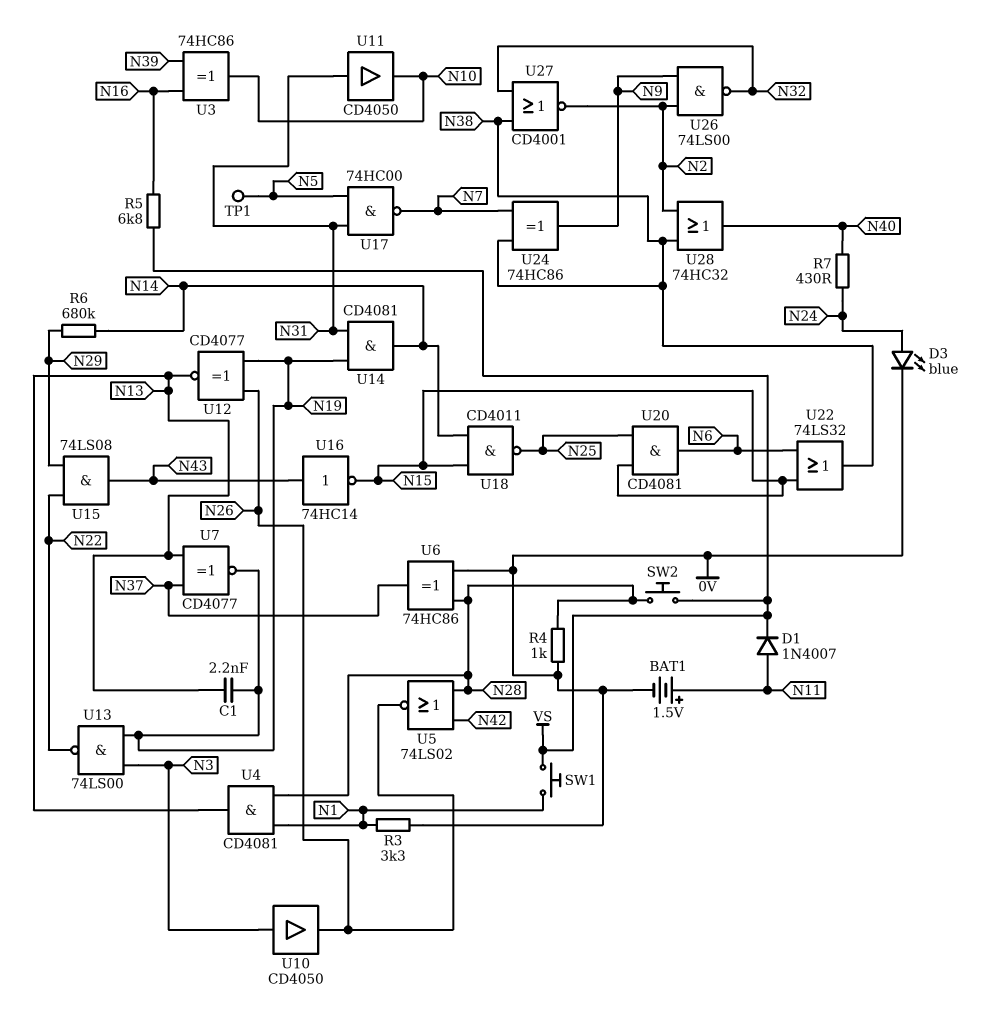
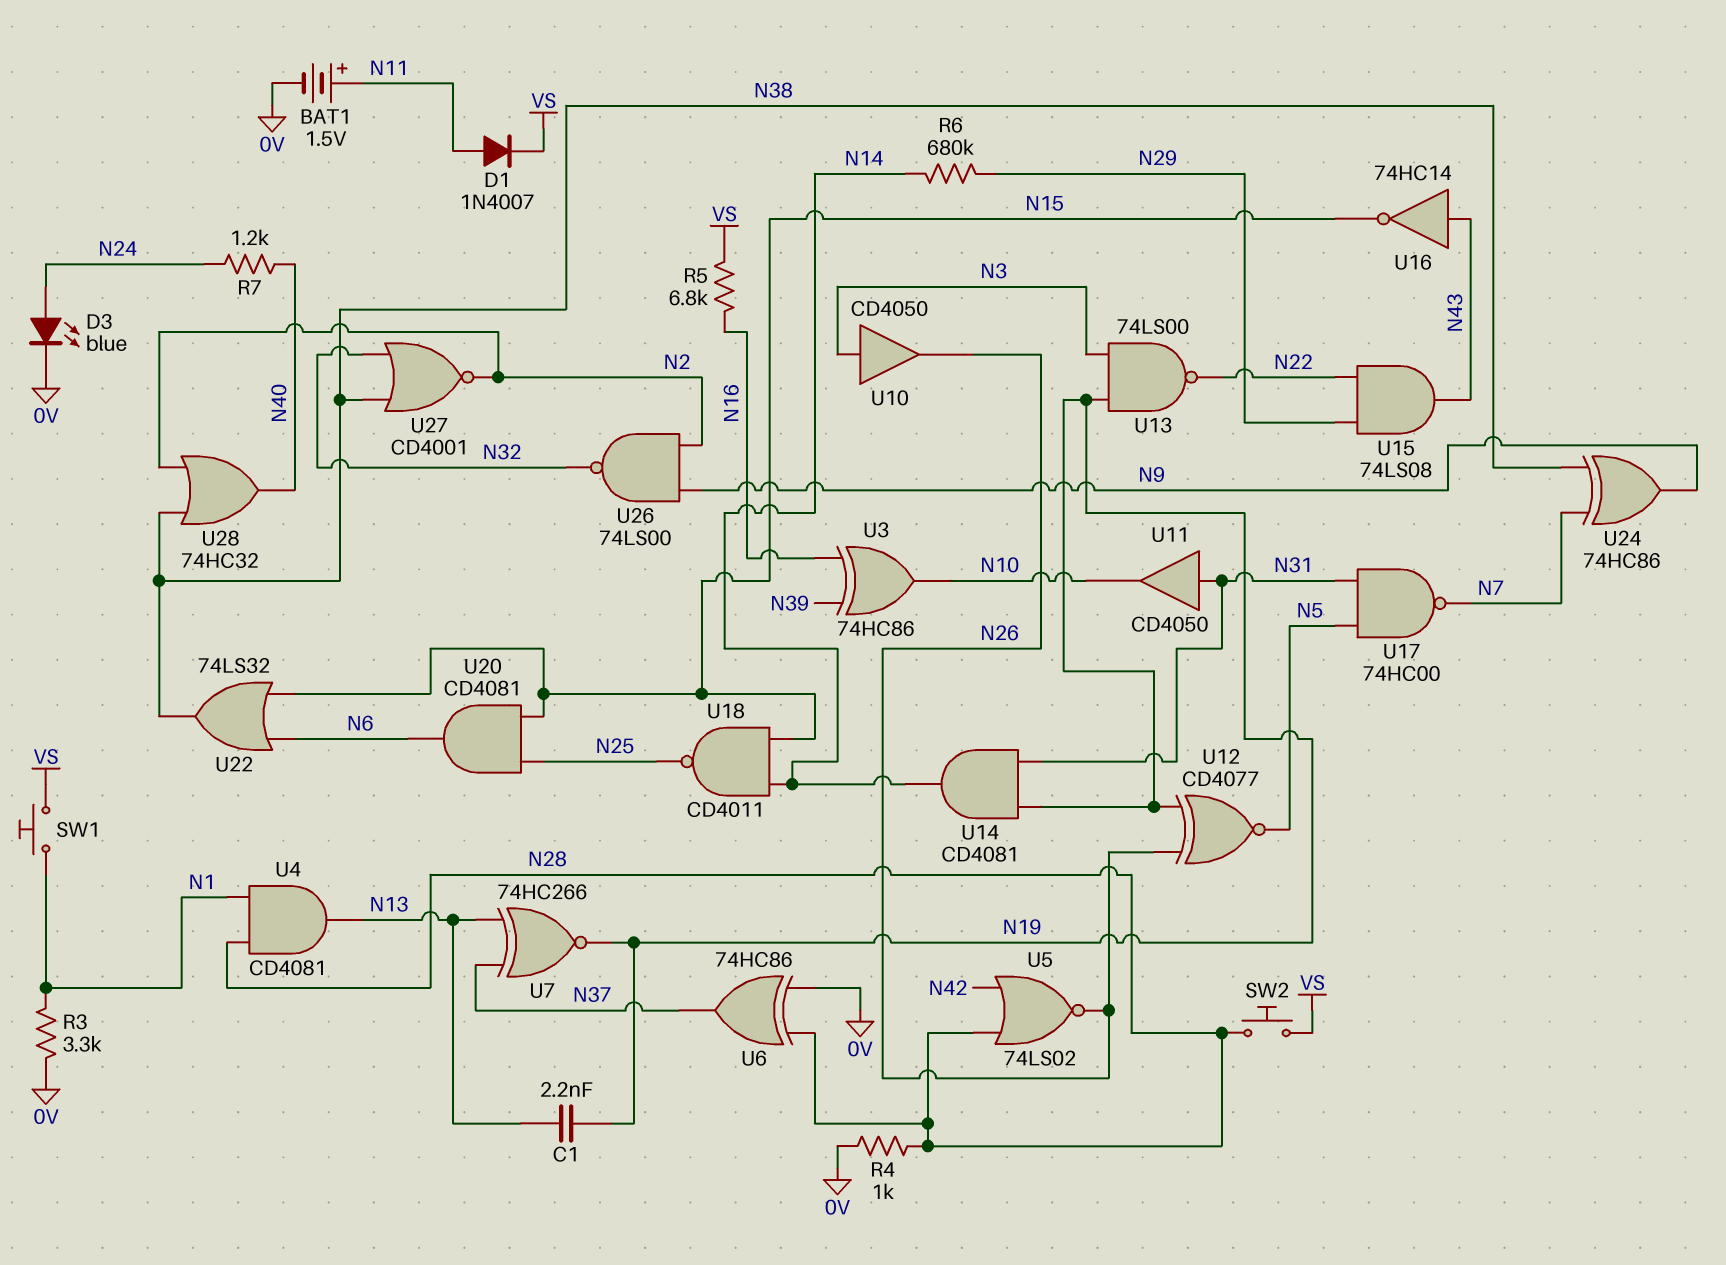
R7: 430 (N24, N40) -> 1.2k (N24, N40)
TP1: test point (N5) -> none
U7: XNOR CD4077 (in N13, in N37, out N19) -> XNOR 74HC266 (in N13, in N37, out N19)
U12: XNOR CD4077 (in N19, in N26, out N13) -> XNOR CD4077 (in N19, in N26, out N5)

